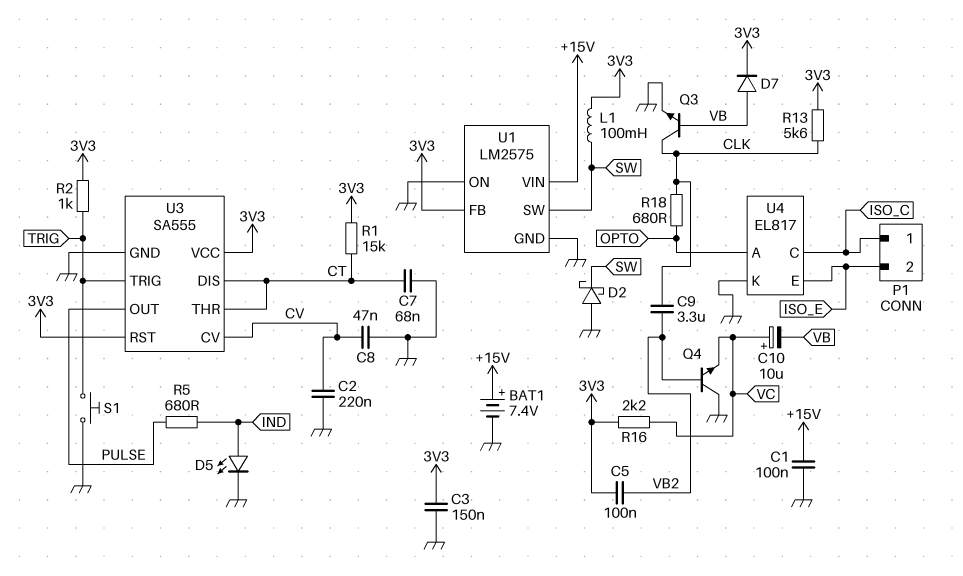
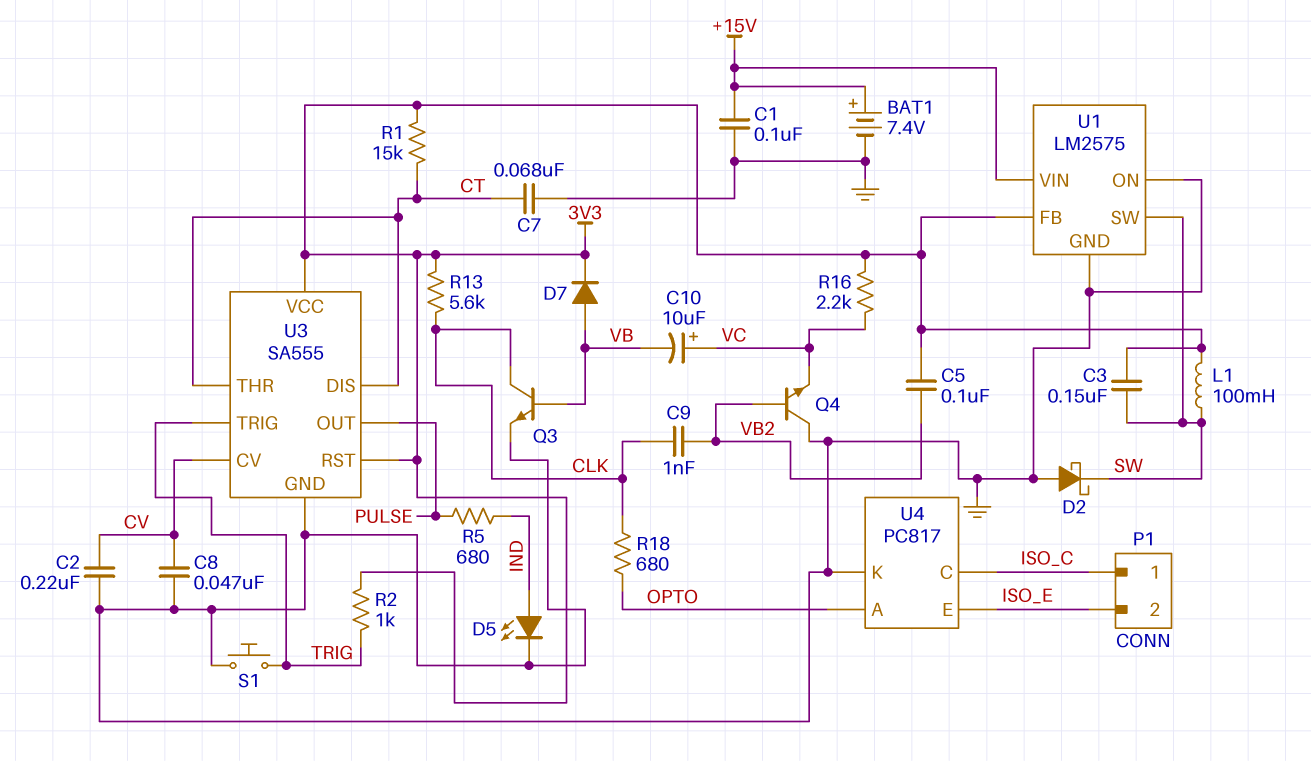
C3: 150nF (3V3, GND) -> 150nF (3V3, SW)
C9: 3.3uF (CLK, VB2) -> 1nF (CLK, VB2)
U4: EL817 -> PC817

